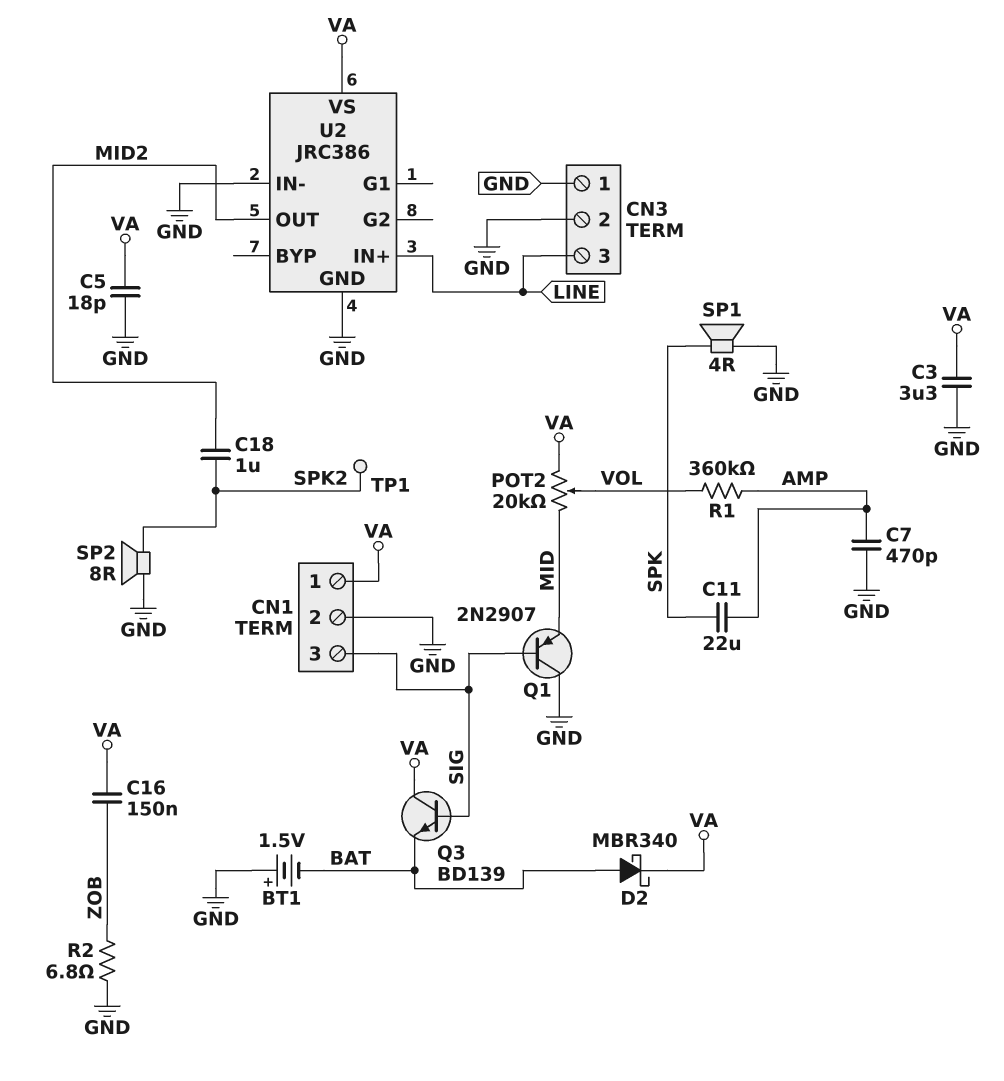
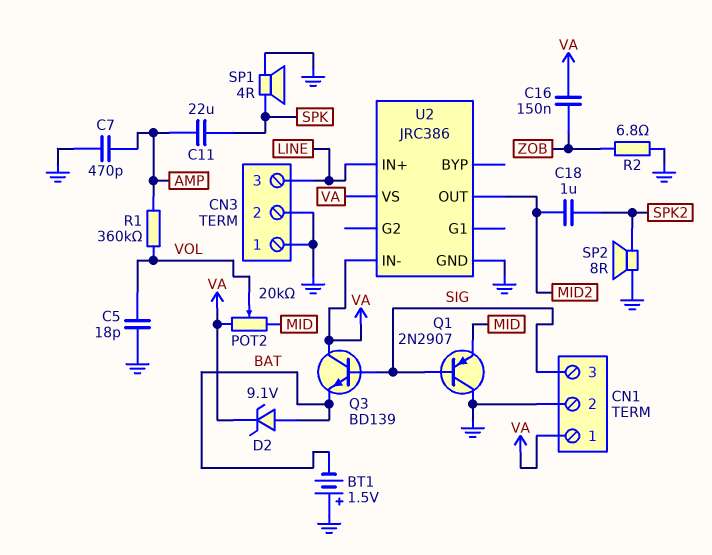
C3: 3.3uF (GND, VA) -> none
C5: 18pF (GND, VA) -> 18pF (GND, VOL)
D2: schottky MBR340 (A BAT, K VA) -> zener 9.1V (A BAT, K VA)
TP1: test point (SPK2) -> none
U2 pin IN-: GND -> VA

